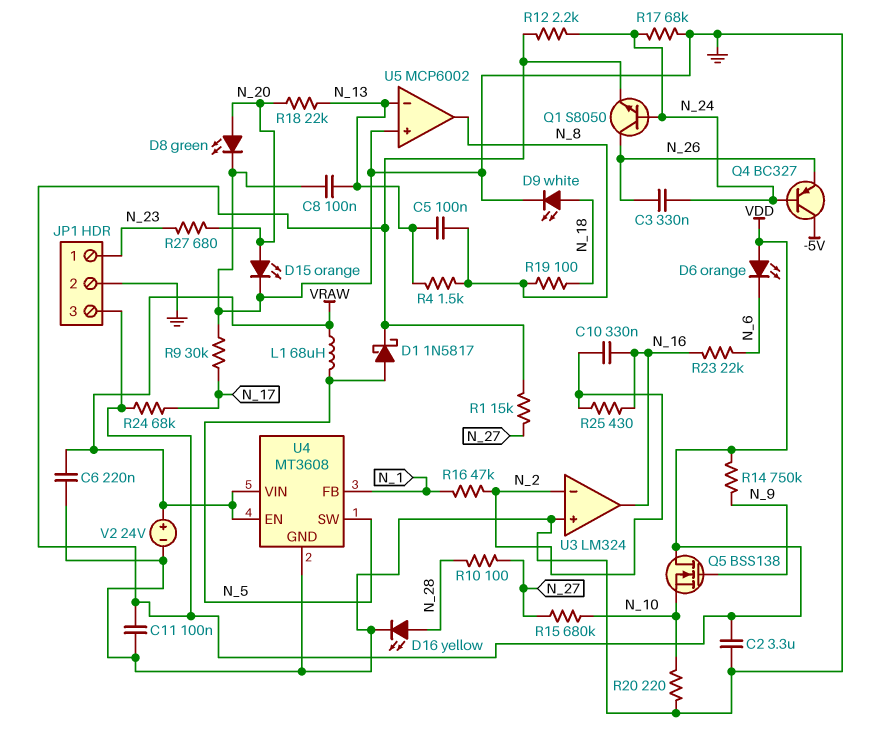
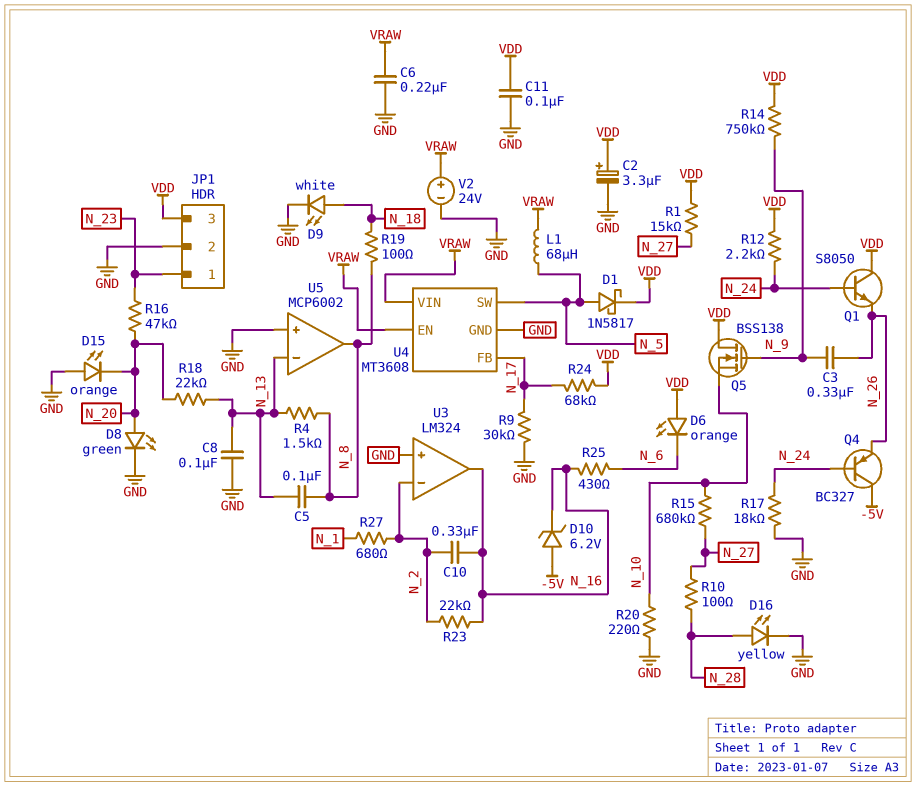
C2: 3.3uF (GND, VDD) -> 3.3uF (plus VDD, minus GND)
C3: 330nF (N_24, N_26) -> 330nF (N_9, N_26)
D10: none -> zener 6.2V (A -5V, K N_16)
D15: LED orange (A N_20, K GND) -> LED orange (A GND, K N_20)
Q1: NPN S8050 (B N_24, C N_26, E VDD) -> NPN S8050 (B N_24, C VDD, E N_26)
R16: 47k (N_1, N_2) -> 47k (N_20, N_23)
R17: 68k (GND, N_24) -> 18k (GND, N_24)
R23: 22k (N_6, N_16) -> 22k (N_2, N_16)
R25: 430 (N_2, N_16) -> 430 (N_6, N_16)
R27: 680 (N_20, N_23) -> 680 (N_1, N_2)
U4 pin FB: N_1 -> N_17

